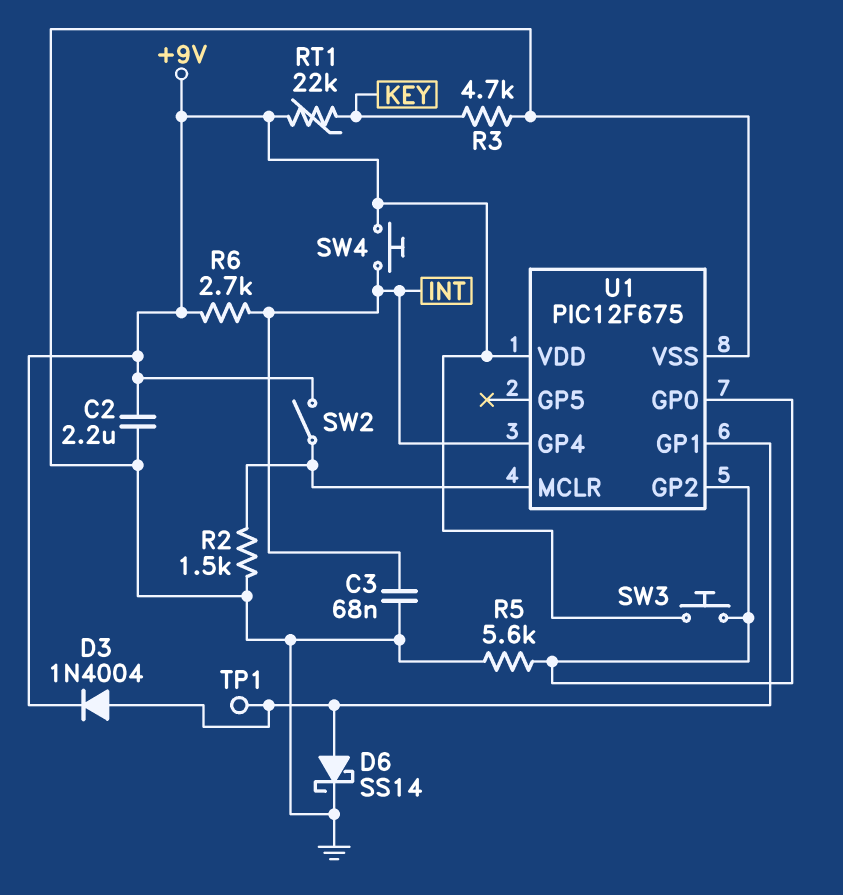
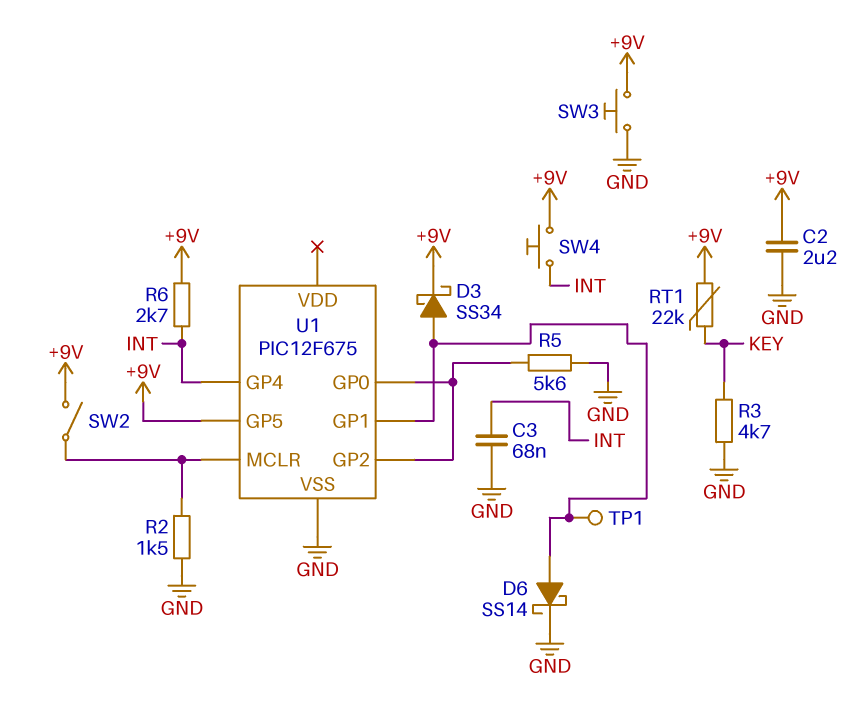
D3: diode 1N4004 (A U1/GP1, K +9V) -> schottky SS34 (A U1/GP1, K +9V)
SW3: button (+9V, U1/GP0) -> button (+9V, GND)
U1 pin GP5: none -> +9V
U1 pin VDD: +9V -> none

